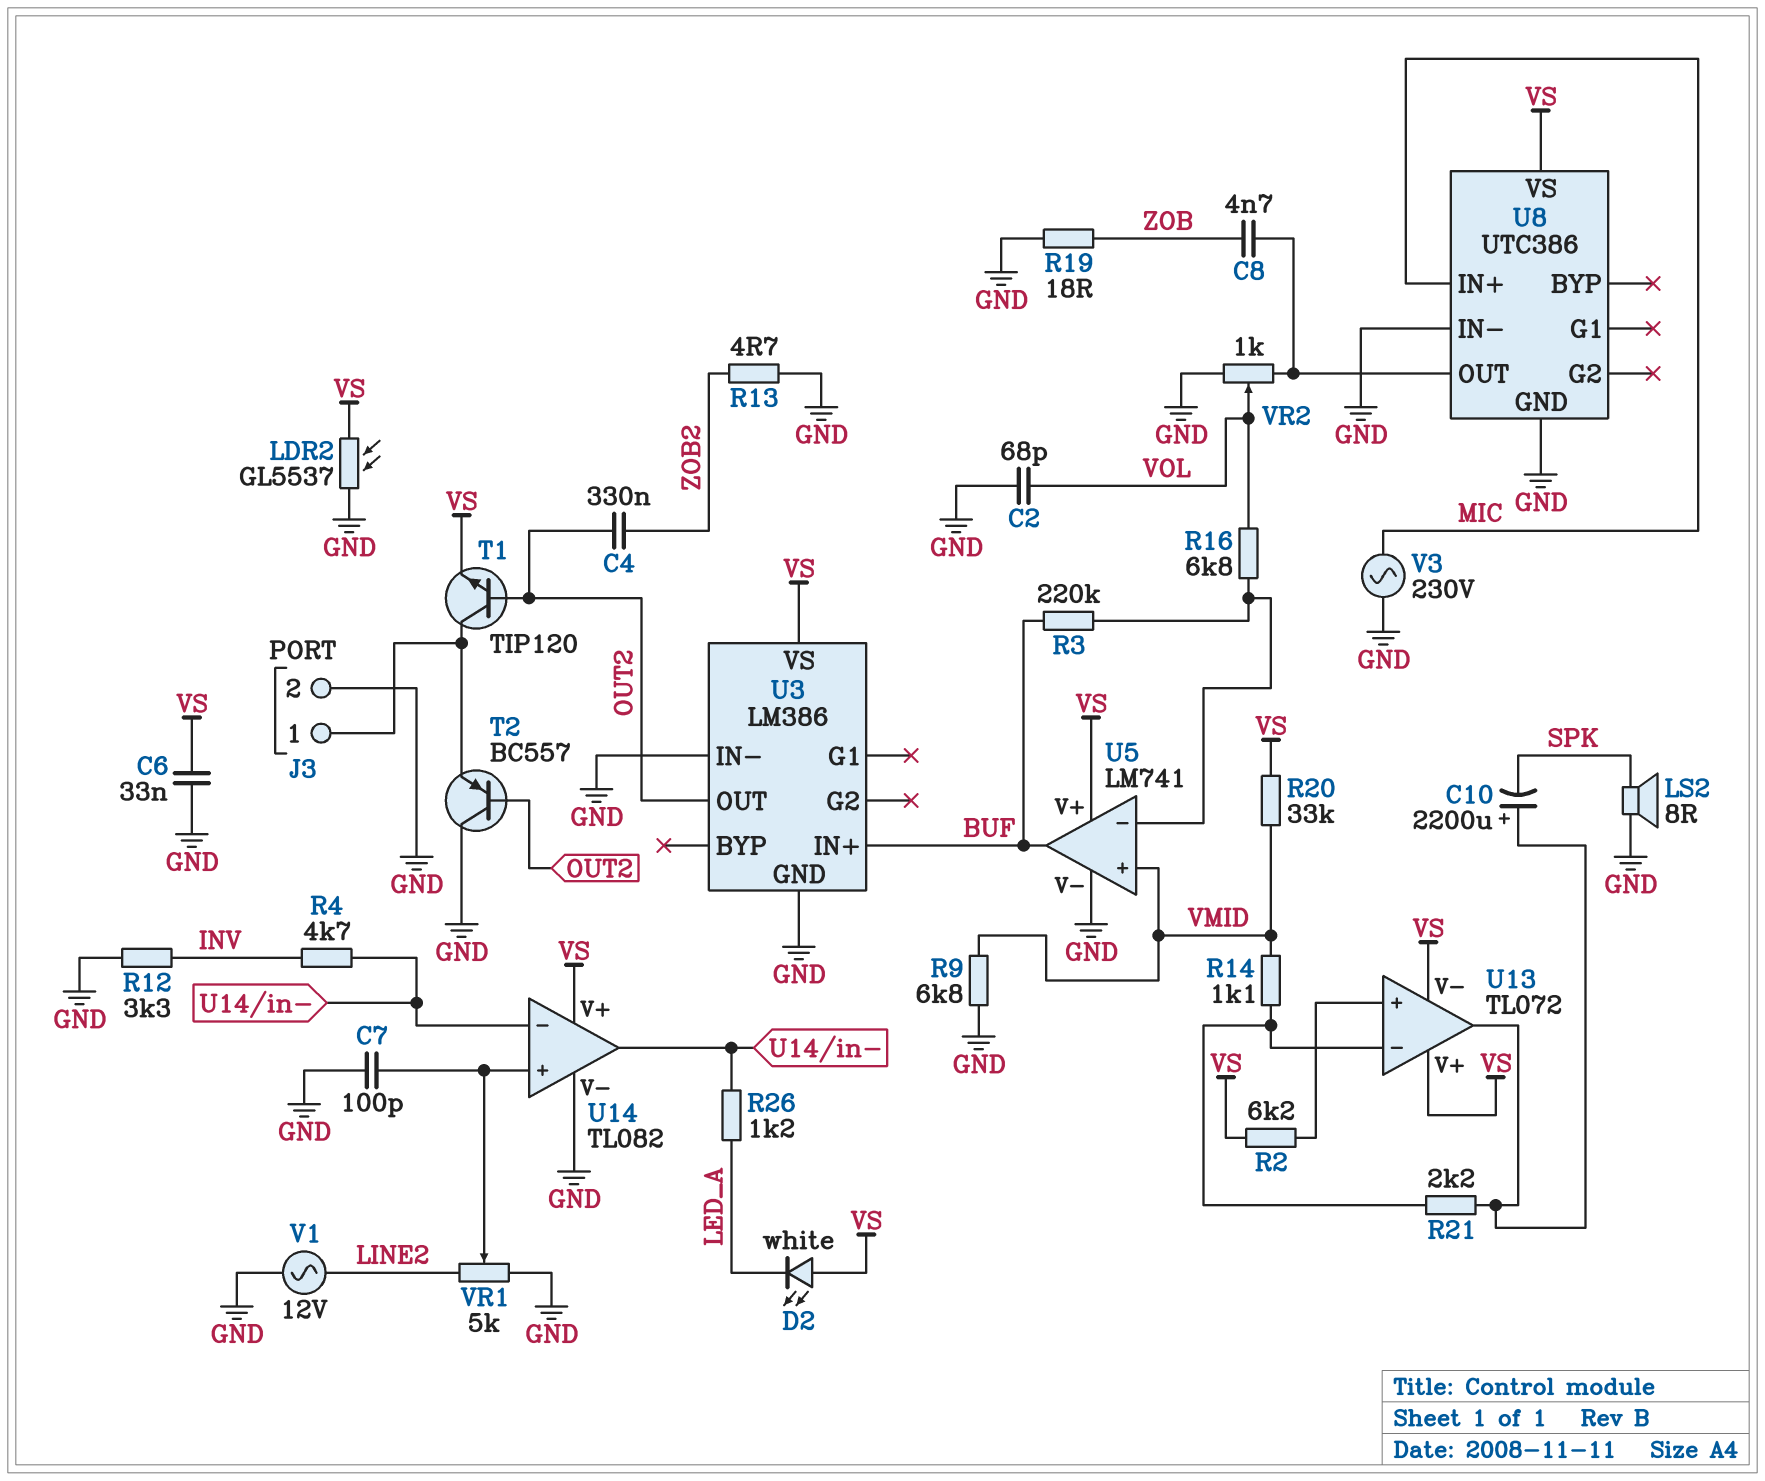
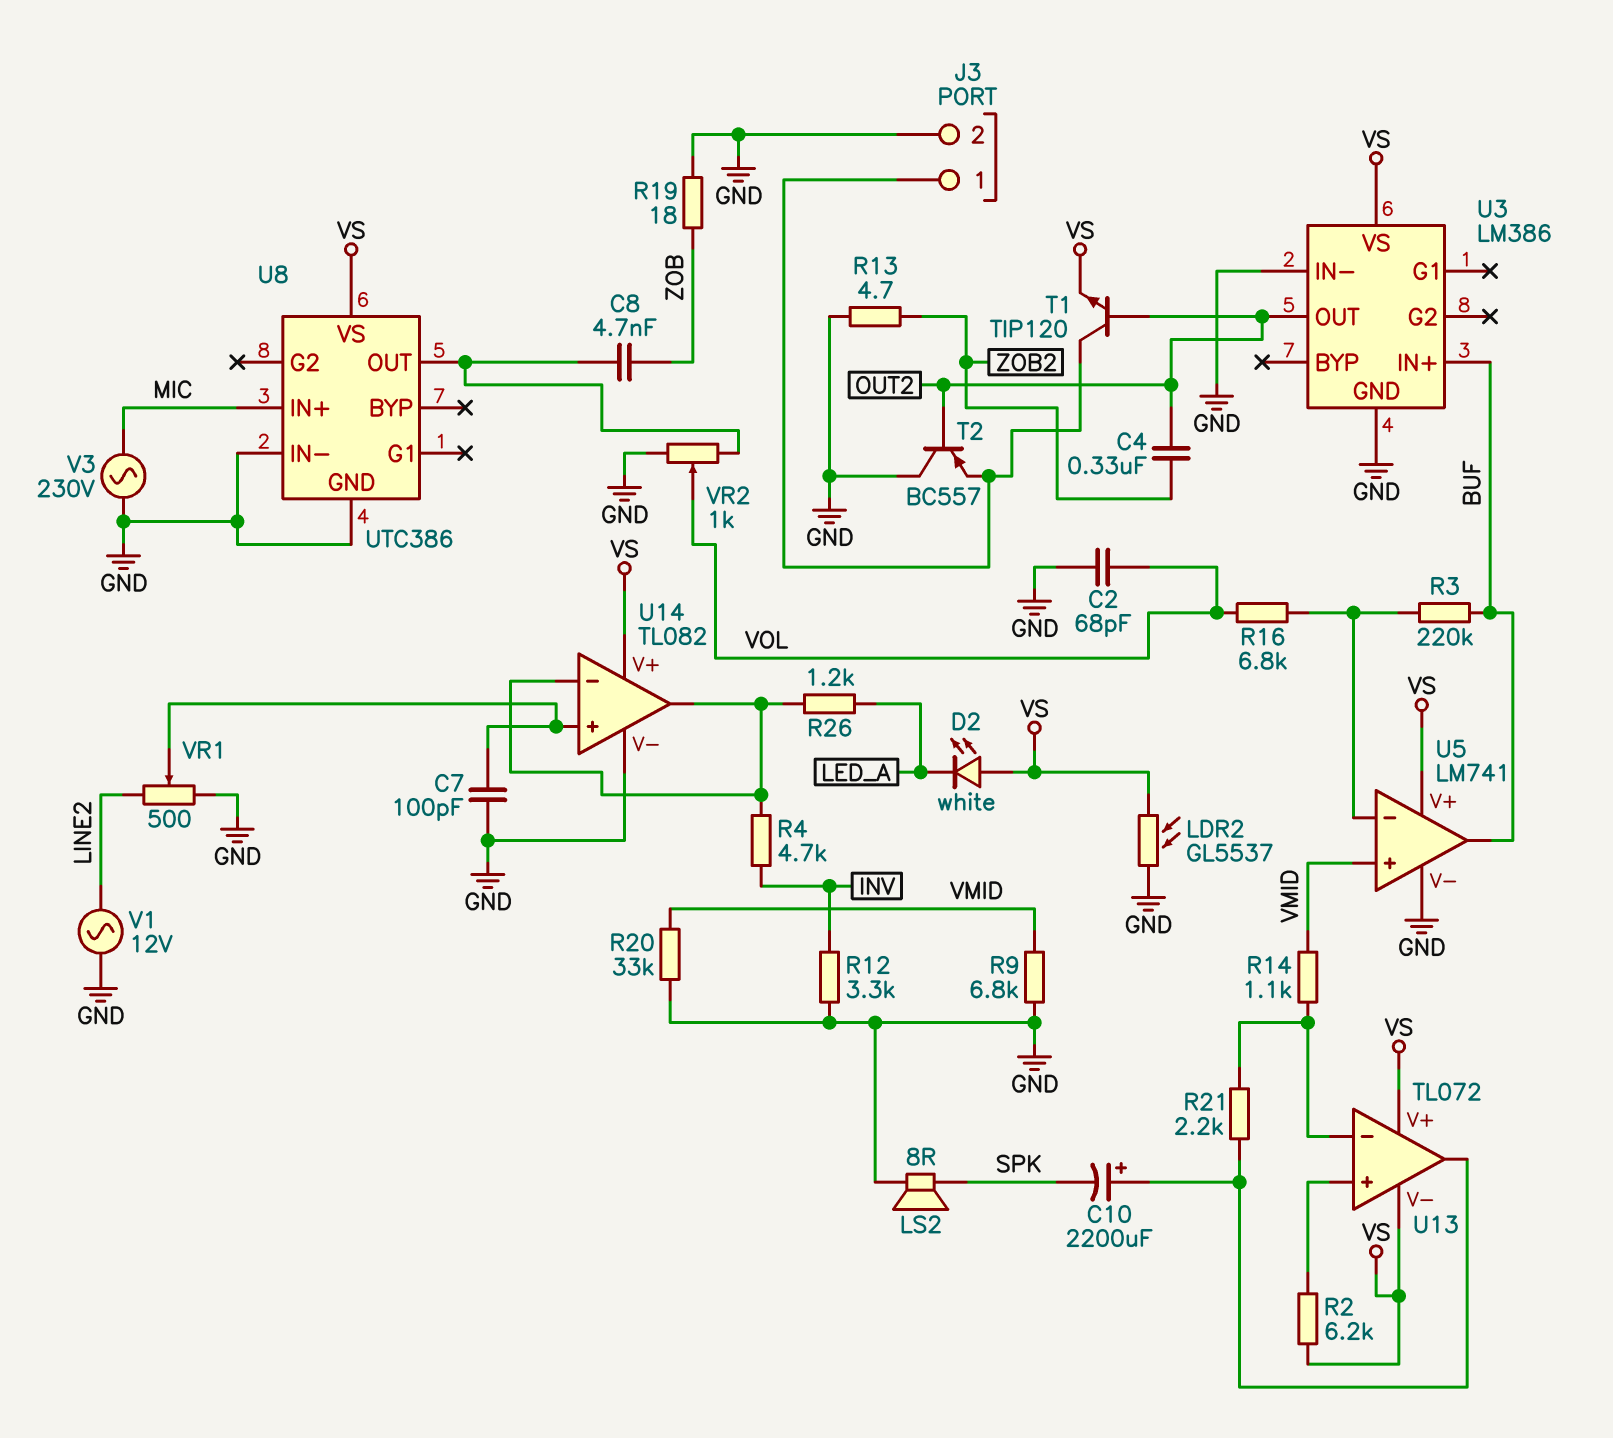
C6: 33nF (GND, VS) -> none
R20: 33k (VMID, VS) -> 33k (GND, VMID)
VR1: 5k (GND, LINE2, wiper U14/in+) -> 500 (GND, LINE2, wiper U14/in+)

